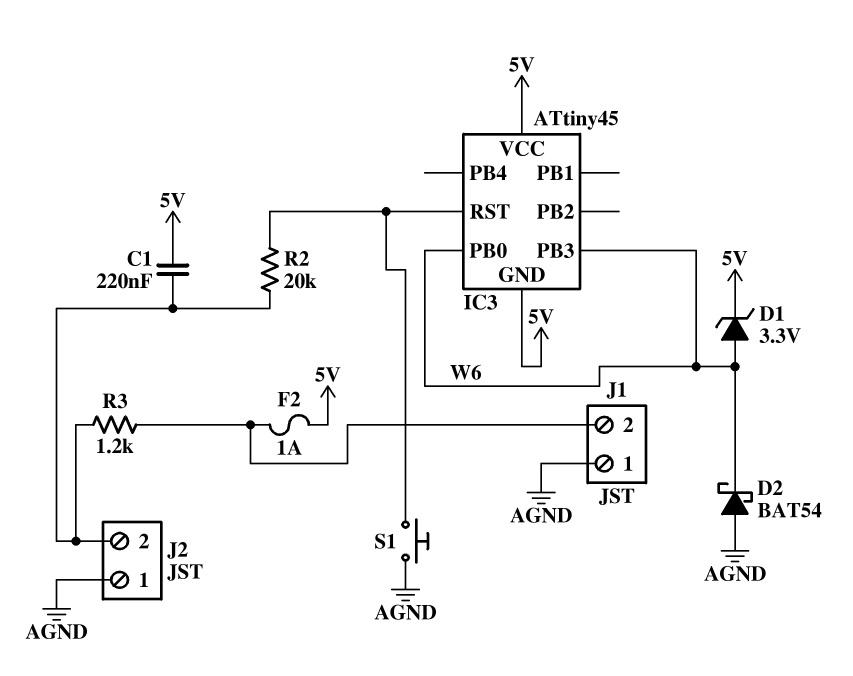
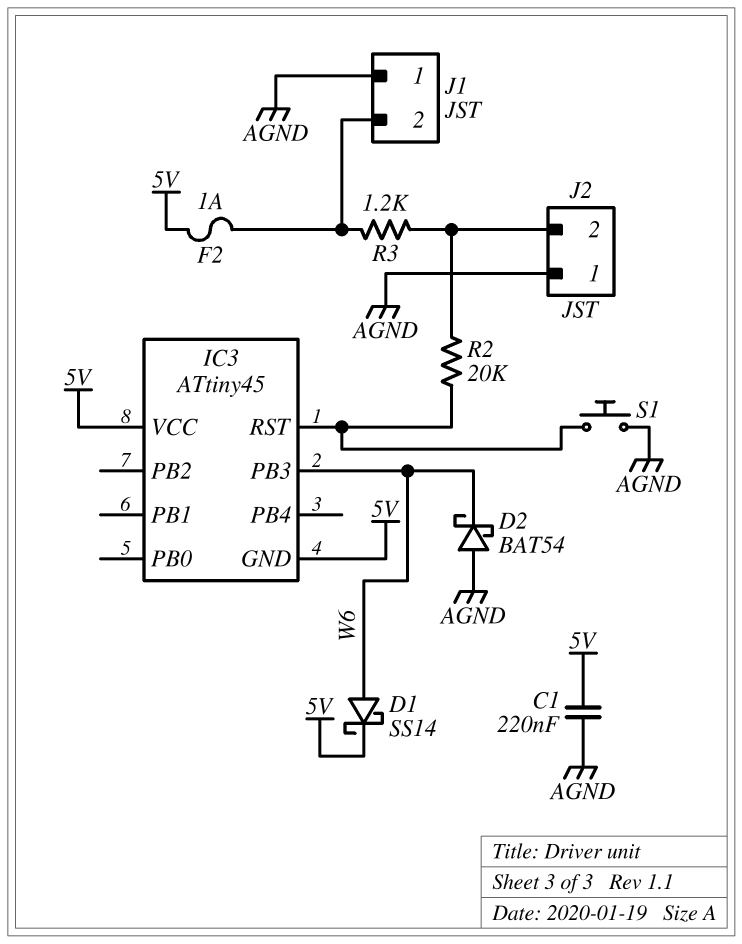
C1: 220nF (5V, J2/2) -> 220nF (5V, AGND)
D1: zener 3.3V (A W6, K 5V) -> schottky SS14 (A W6, K 5V)
IC3 pin PB0: W6 -> none

